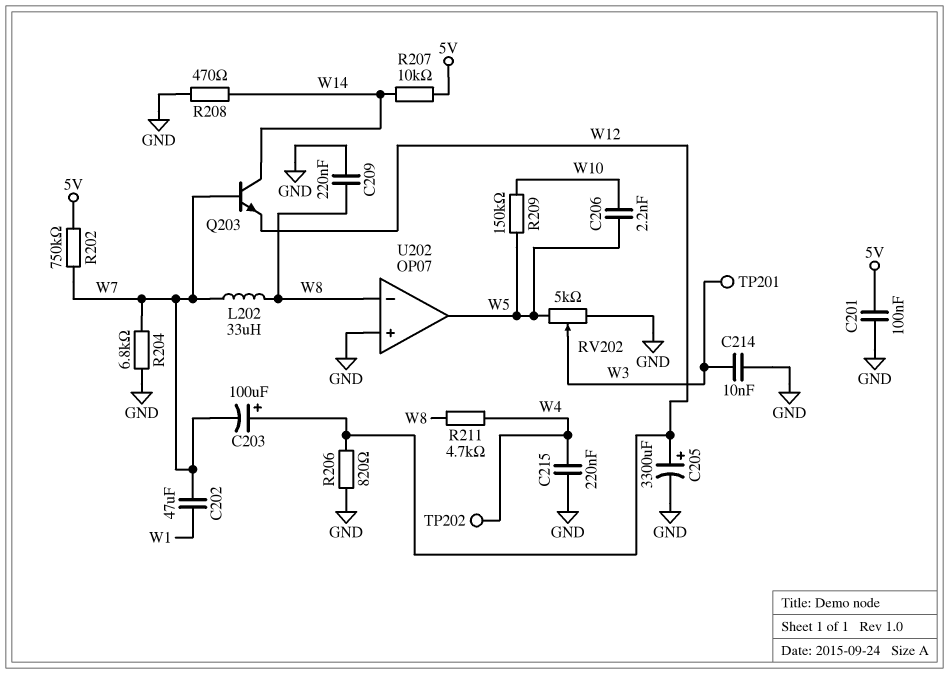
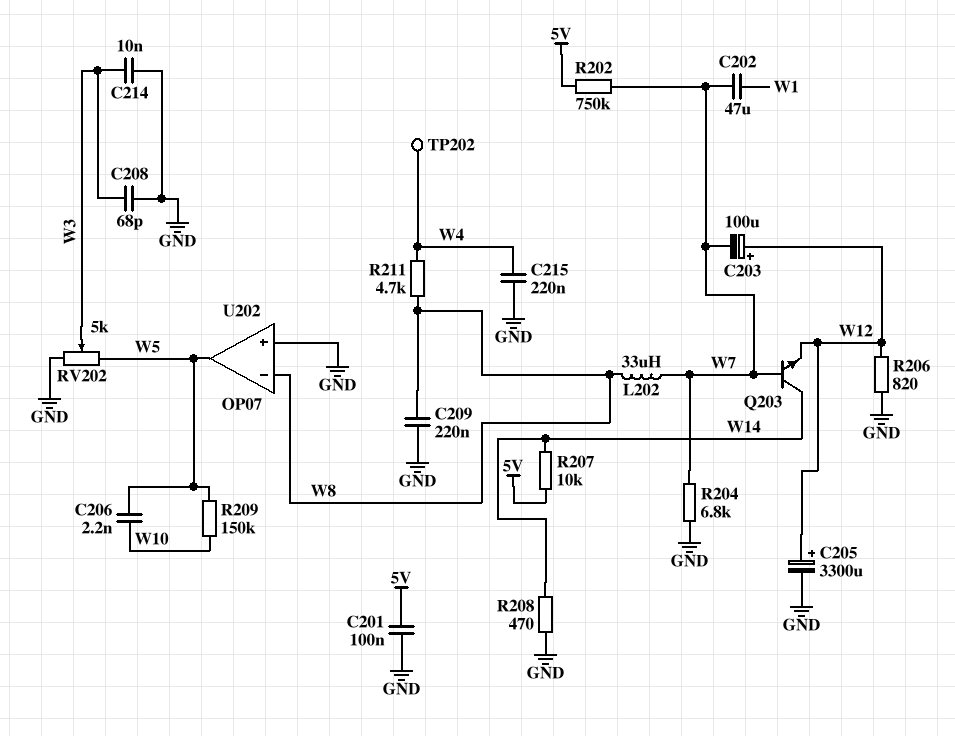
C208: none -> 68pF (GND, W3)
TP201: test point (W3) -> none

